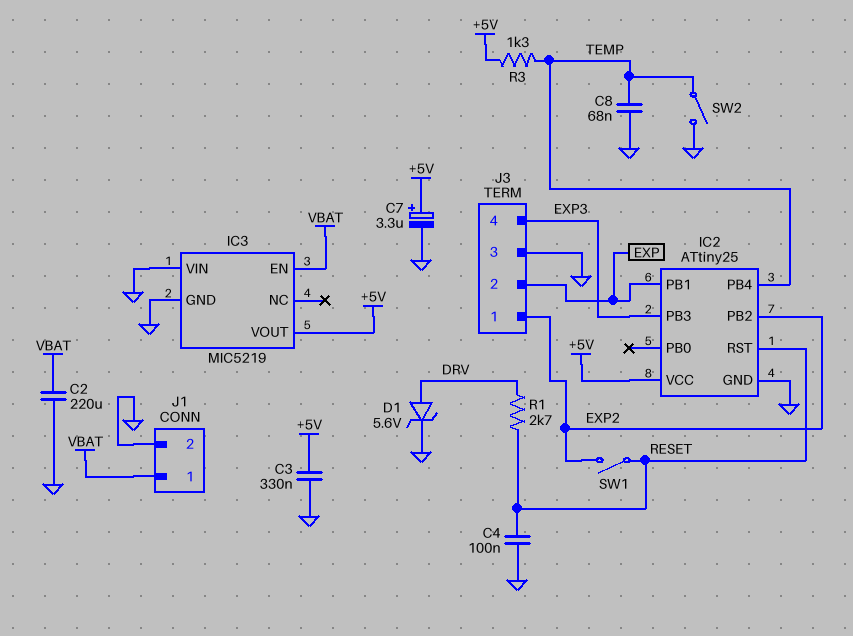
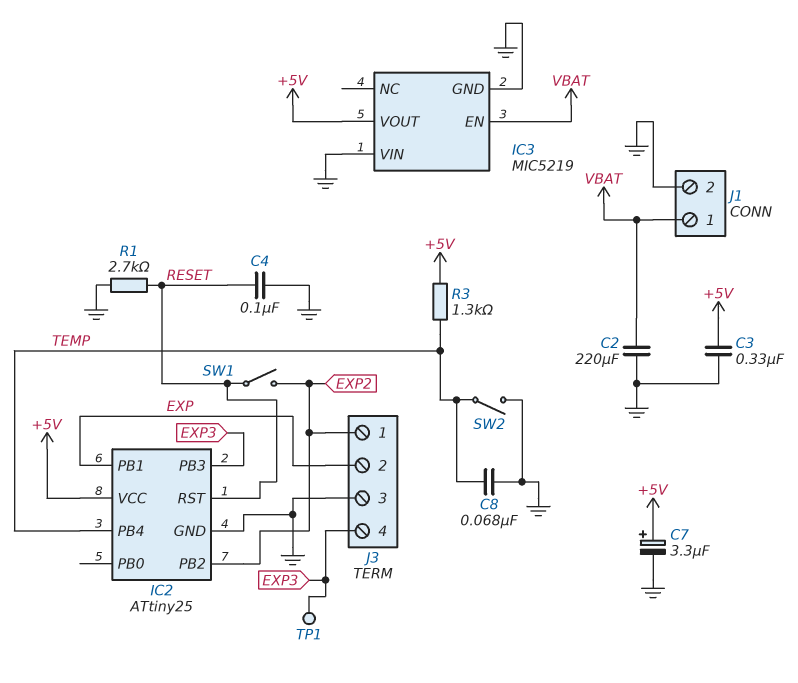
D1: zener 5.6V (A DRV, K GND) -> none
R1: 2.7k (DRV, RESET) -> 2.7k (GND, RESET)
TP1: none -> test point (EXP3)

